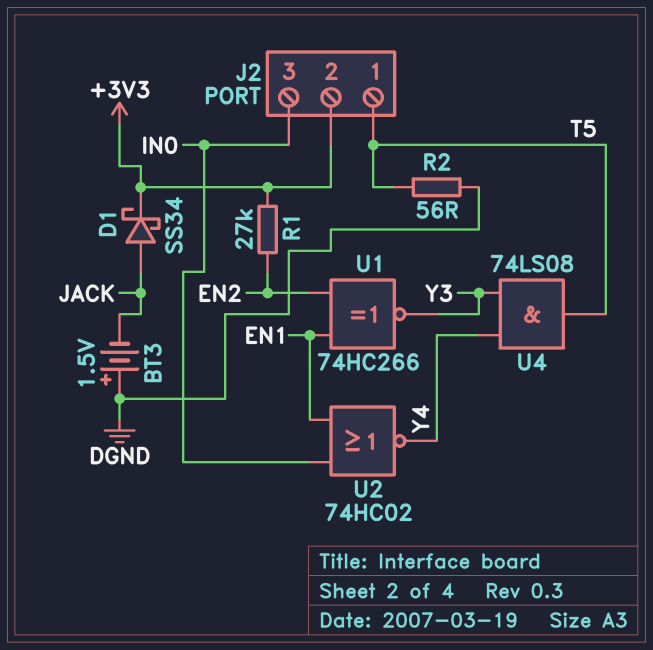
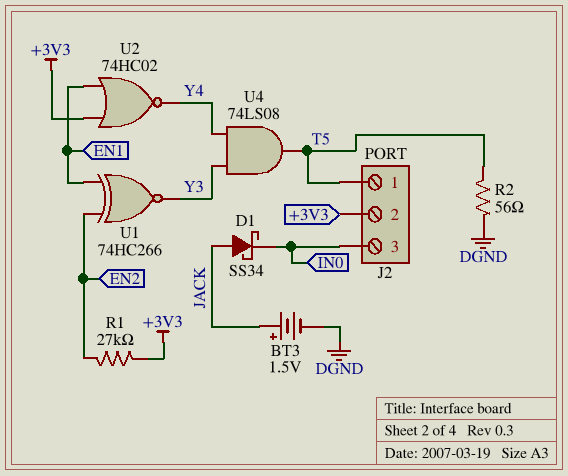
BT3: 1.5V (plus DGND, minus JACK) -> 1.5V (plus JACK, minus DGND)
D1: schottky SS34 (A JACK, K +3V3) -> schottky SS34 (A JACK, K IN0)
U2: NOR 74HC02 (in EN1, in IN0, out Y4) -> NOR 74HC02 (in +3V3, in EN1, out Y4)

